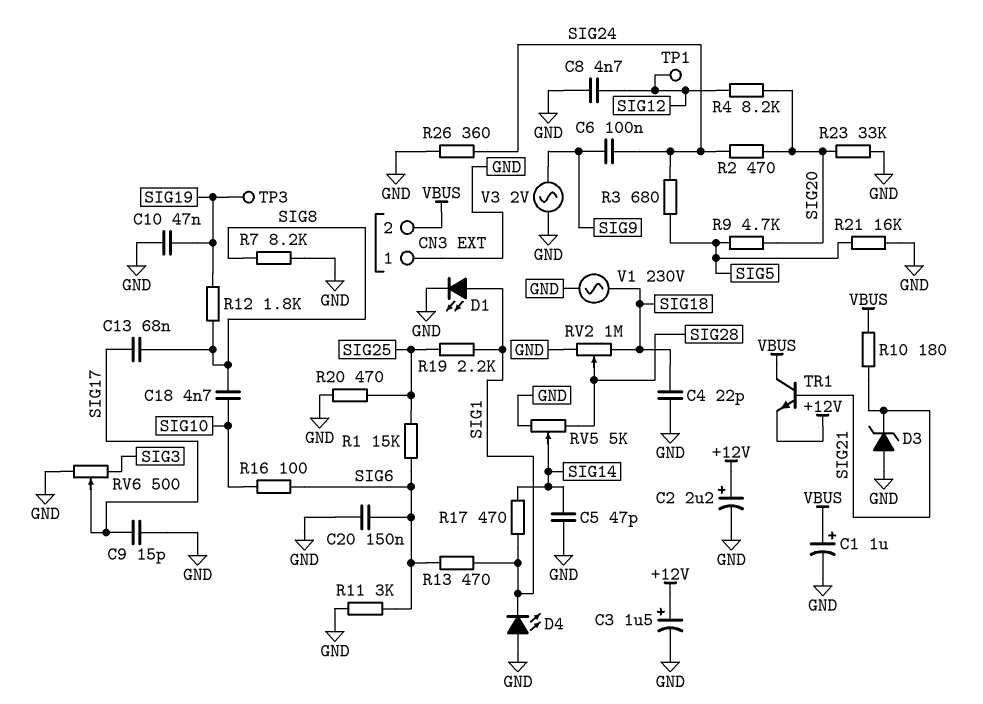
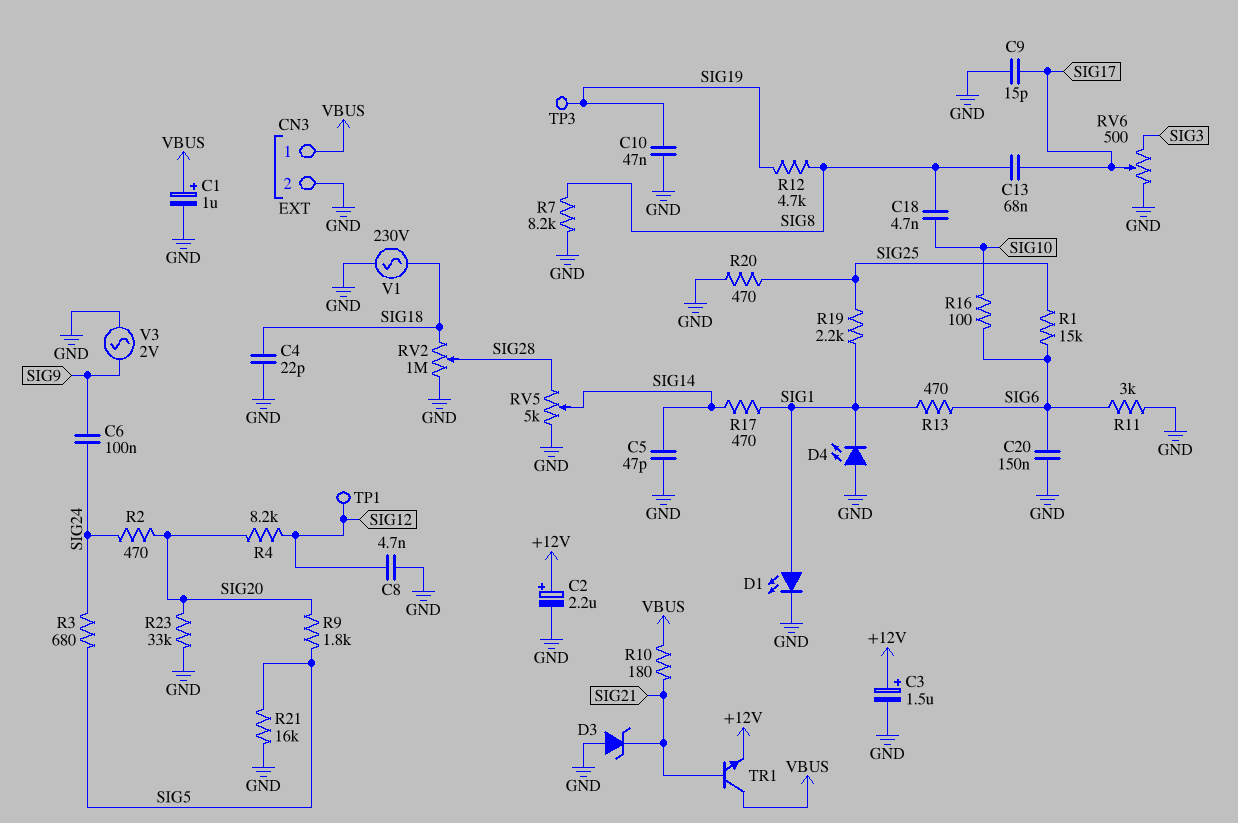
CN3 pin 1: GND -> VBUS
CN3 pin 2: VBUS -> GND
R9: 4.7k (SIG5, SIG20) -> 1.8k (SIG5, SIG20)
R12: 1.8k (SIG8, SIG19) -> 4.7k (SIG8, SIG19)
R26: 360 (GND, SIG24) -> none

